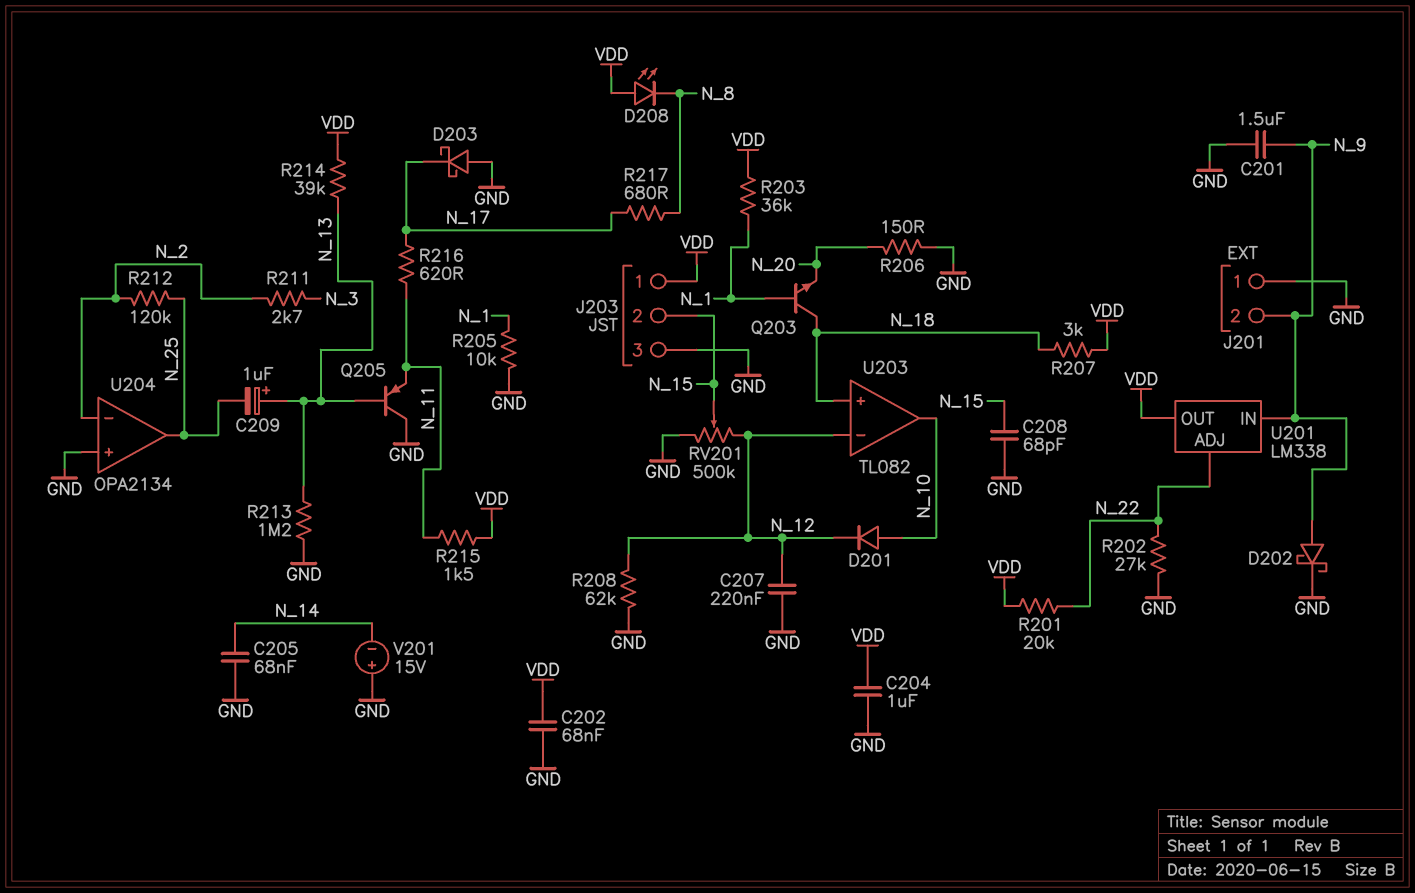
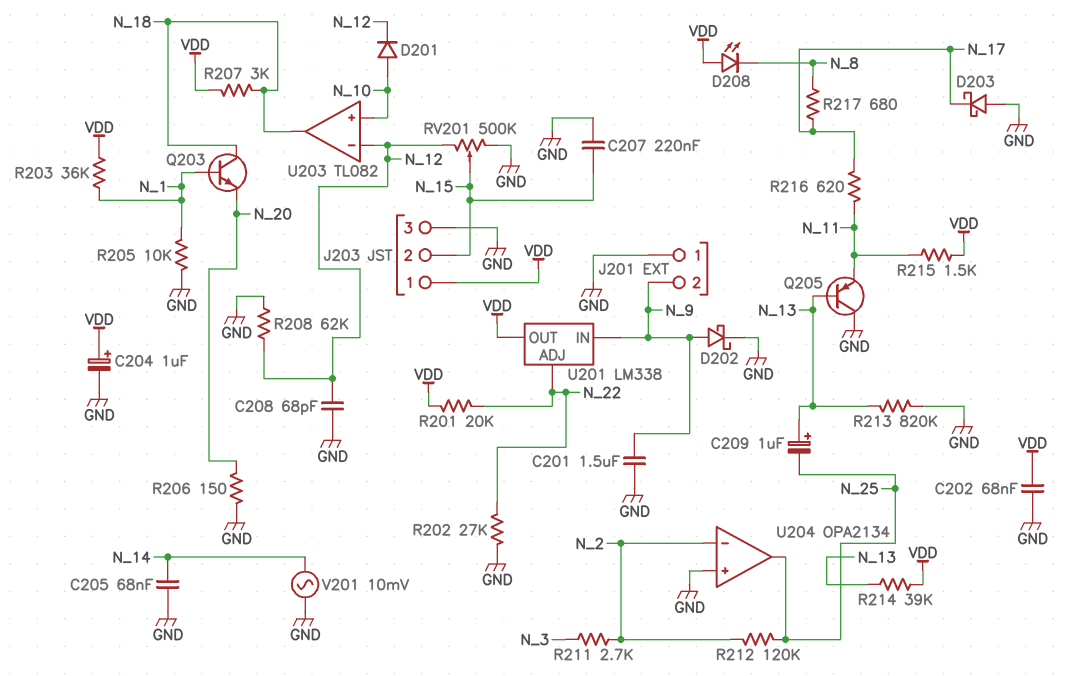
C204: 1uF (GND, VDD) -> 1uF (plus VDD, minus GND)
C207: 220nF (GND, N_12) -> 220nF (GND, N_15)
C208: 68pF (GND, N_15) -> 68pF (GND, N_12)
R213: 1.2M (GND, N_13) -> 820k (GND, N_13)
U203 pin in+: N_18 -> N_10
U203 pin out: N_10 -> N_18
V201: 15V (plus GND, minus N_14) -> AC 10mV (GND, N_14)

